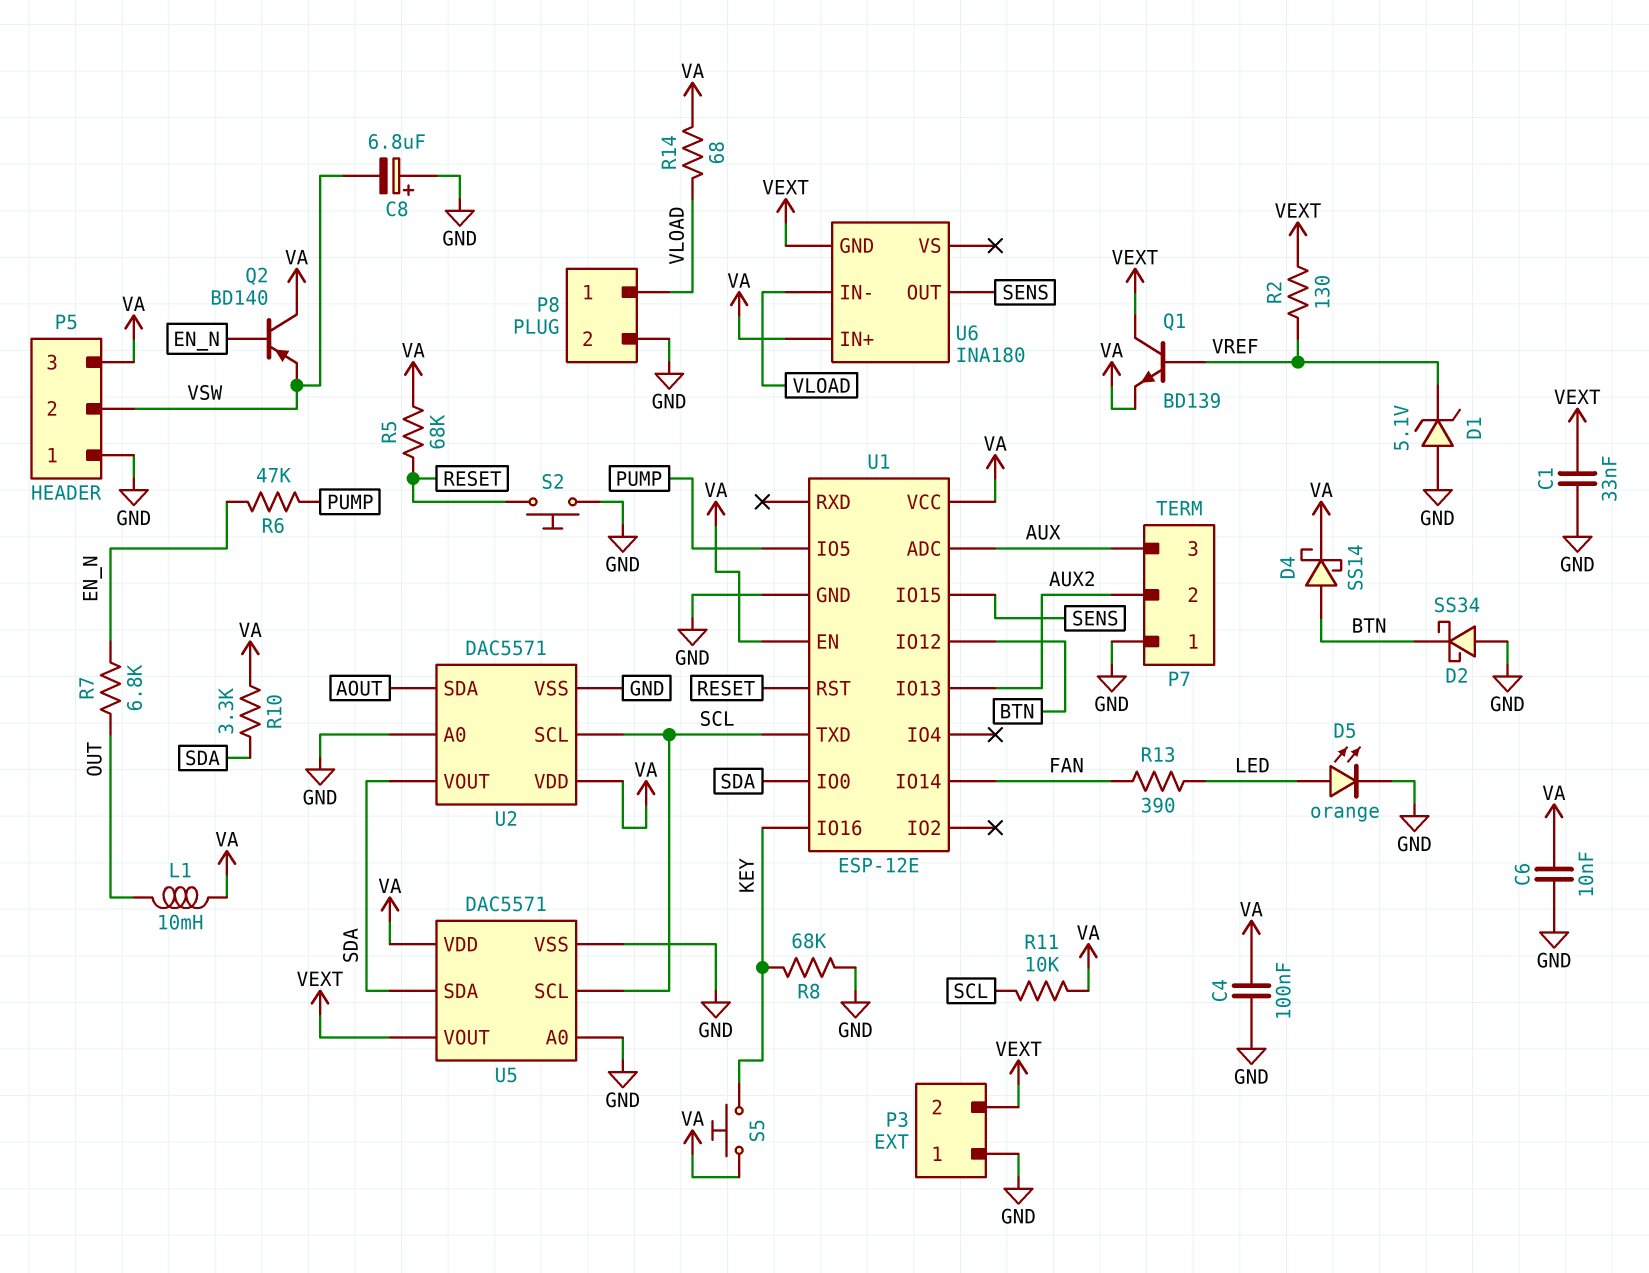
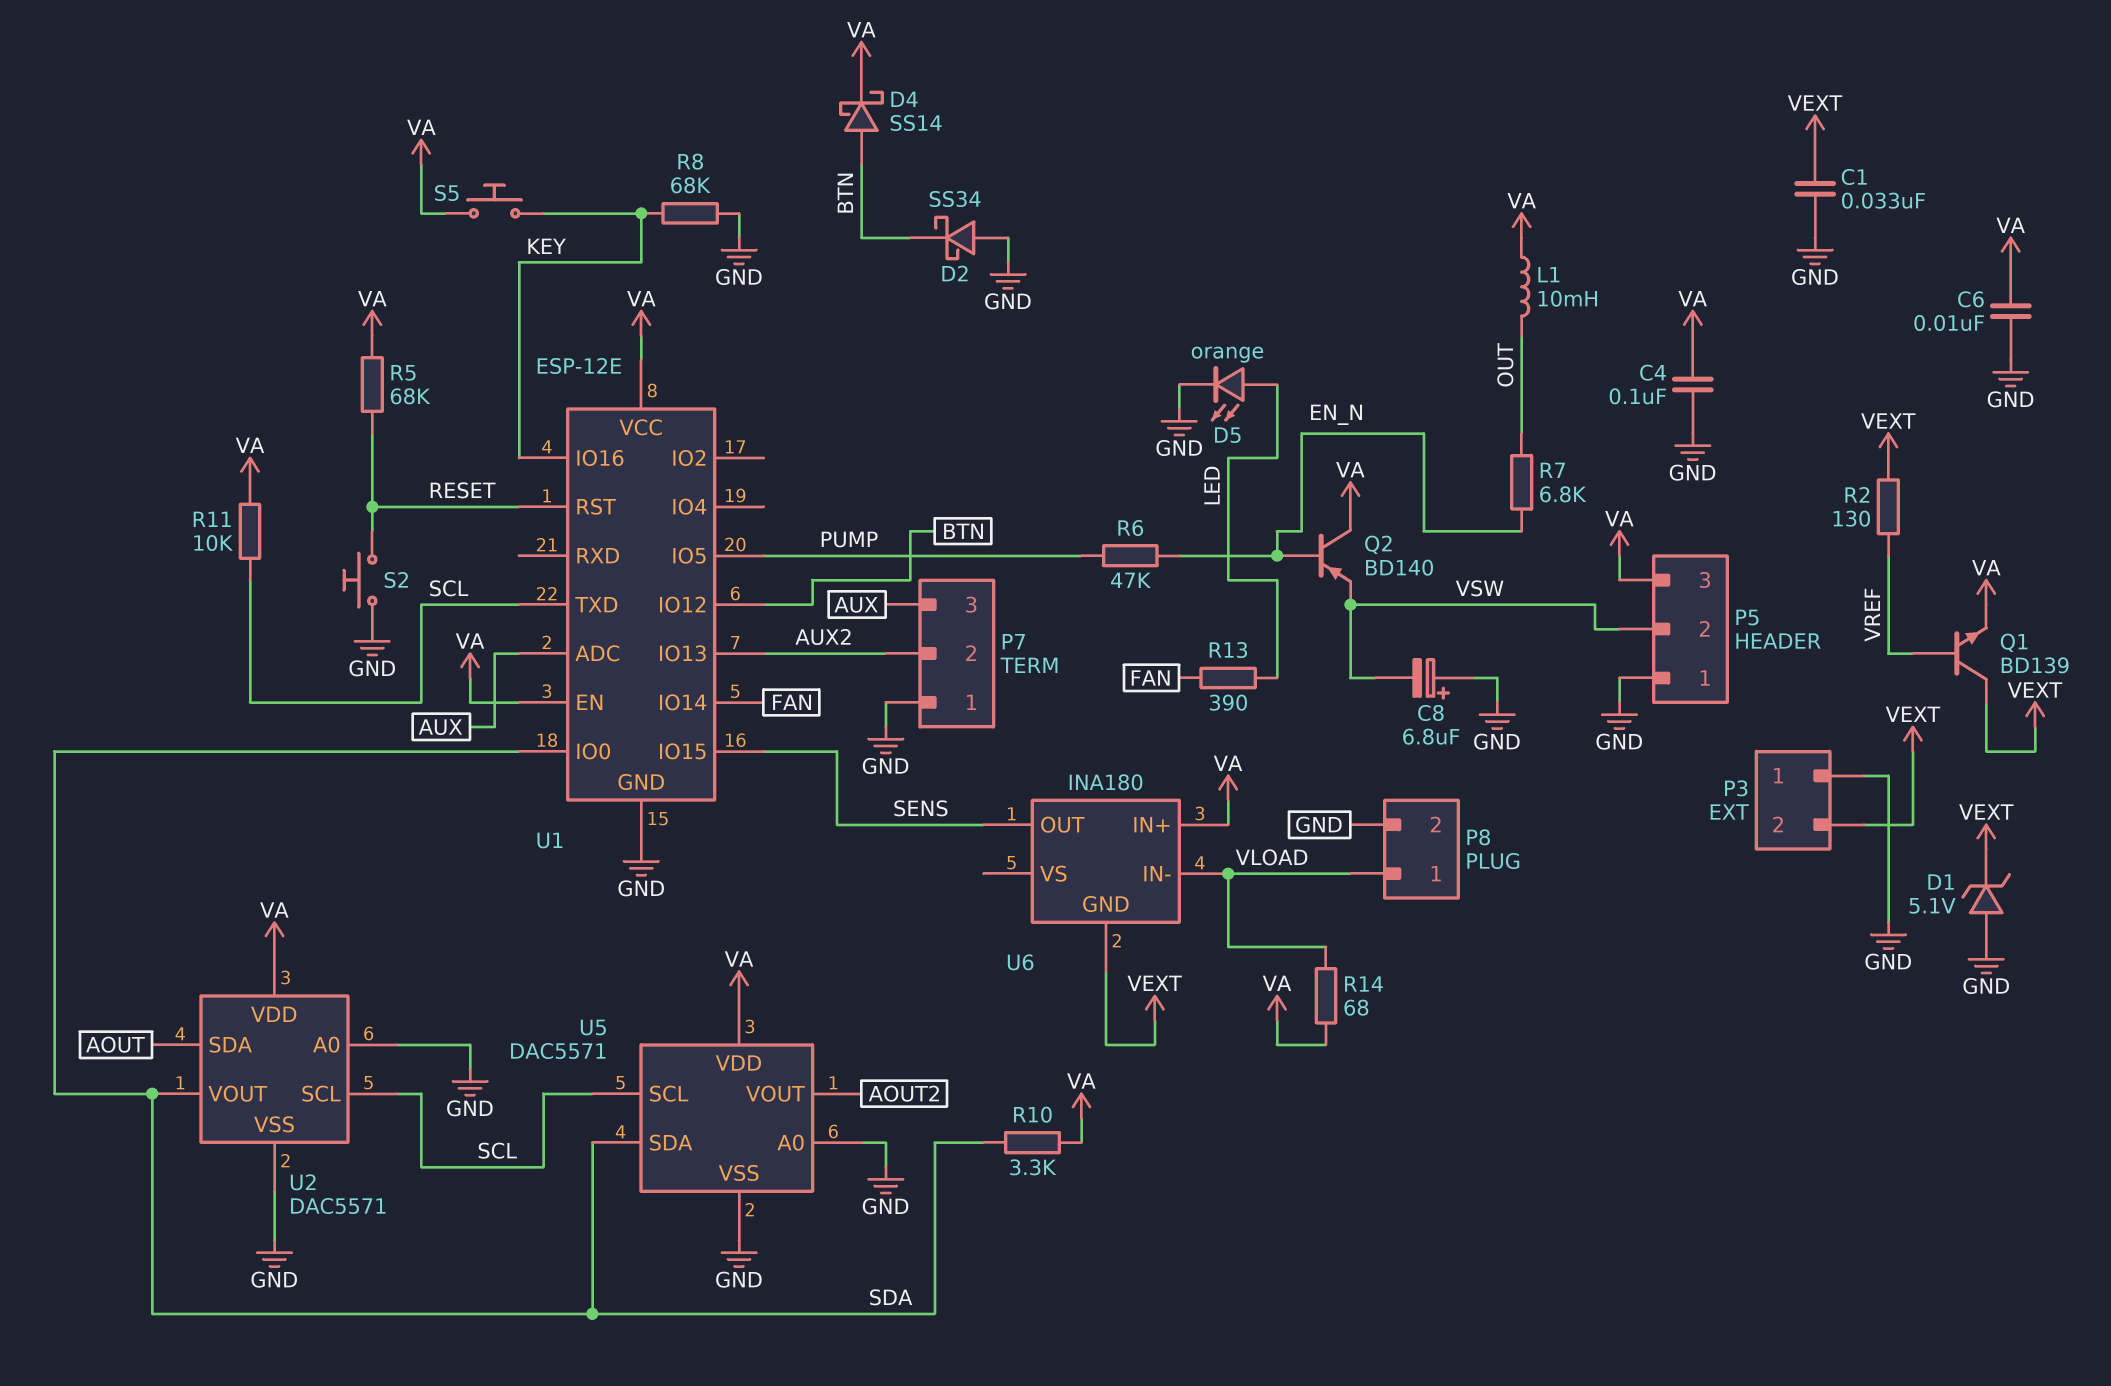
D1: zener 5.1V (A GND, K VREF) -> zener 5.1V (A GND, K VEXT)
U5 pin VOUT: VEXT -> AOUT2

